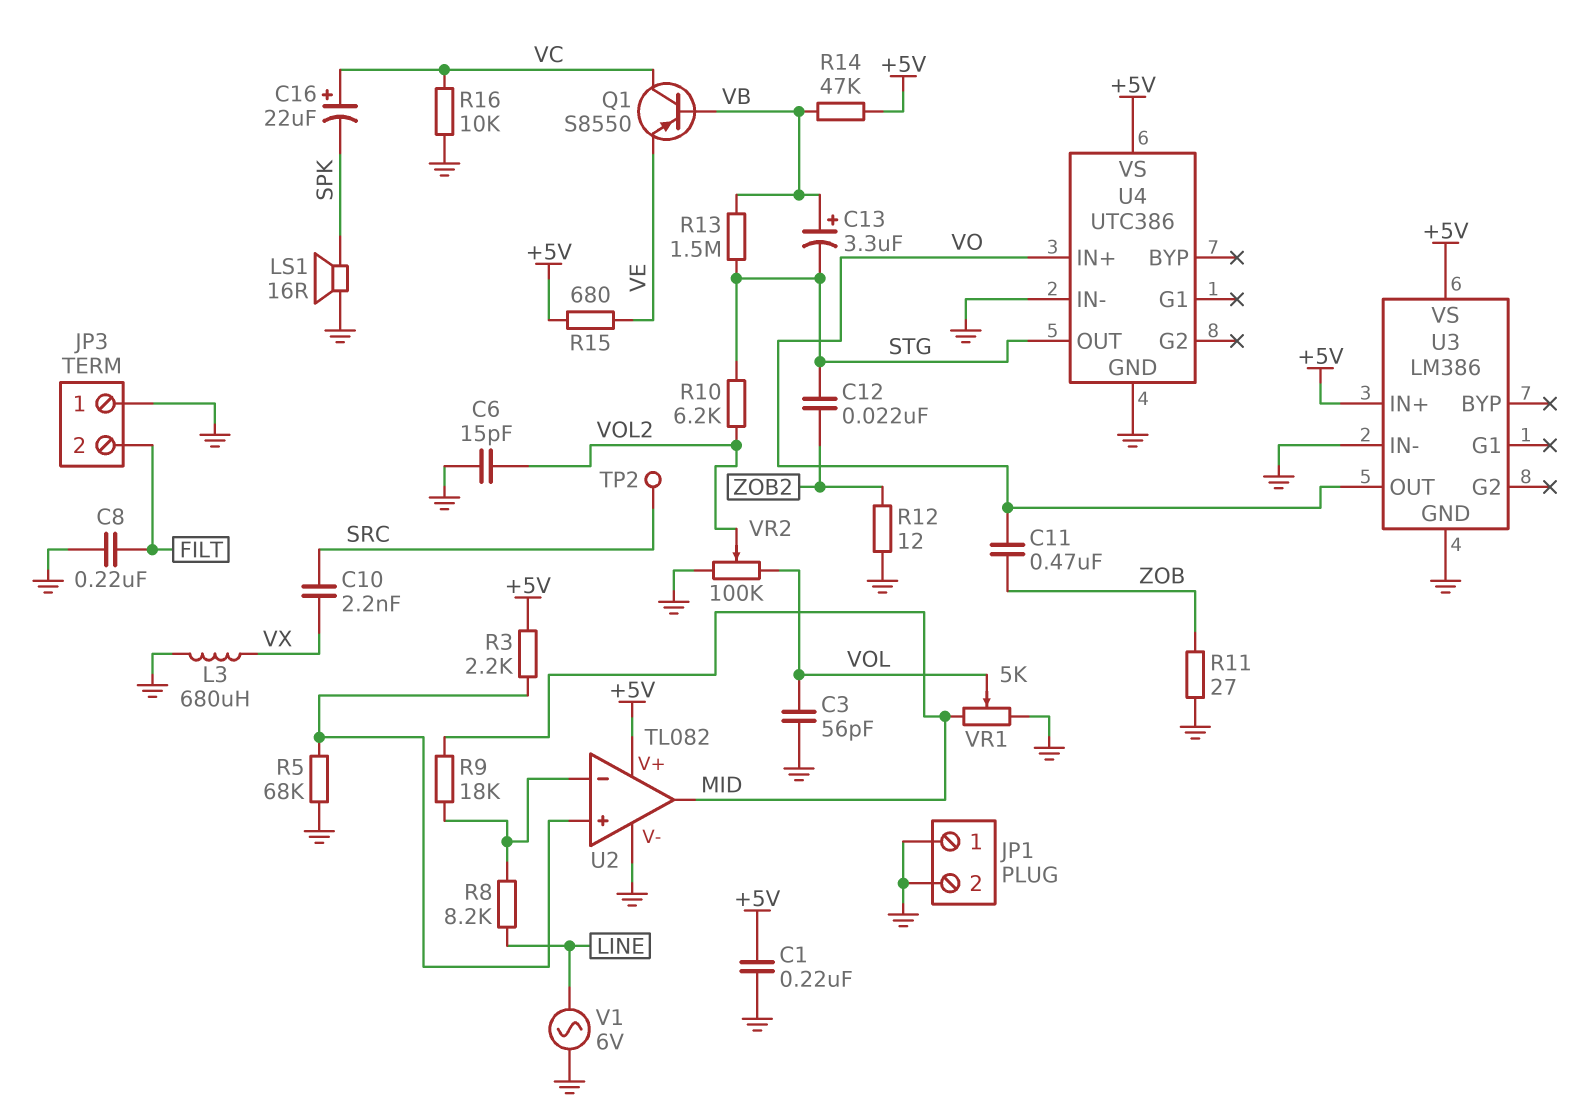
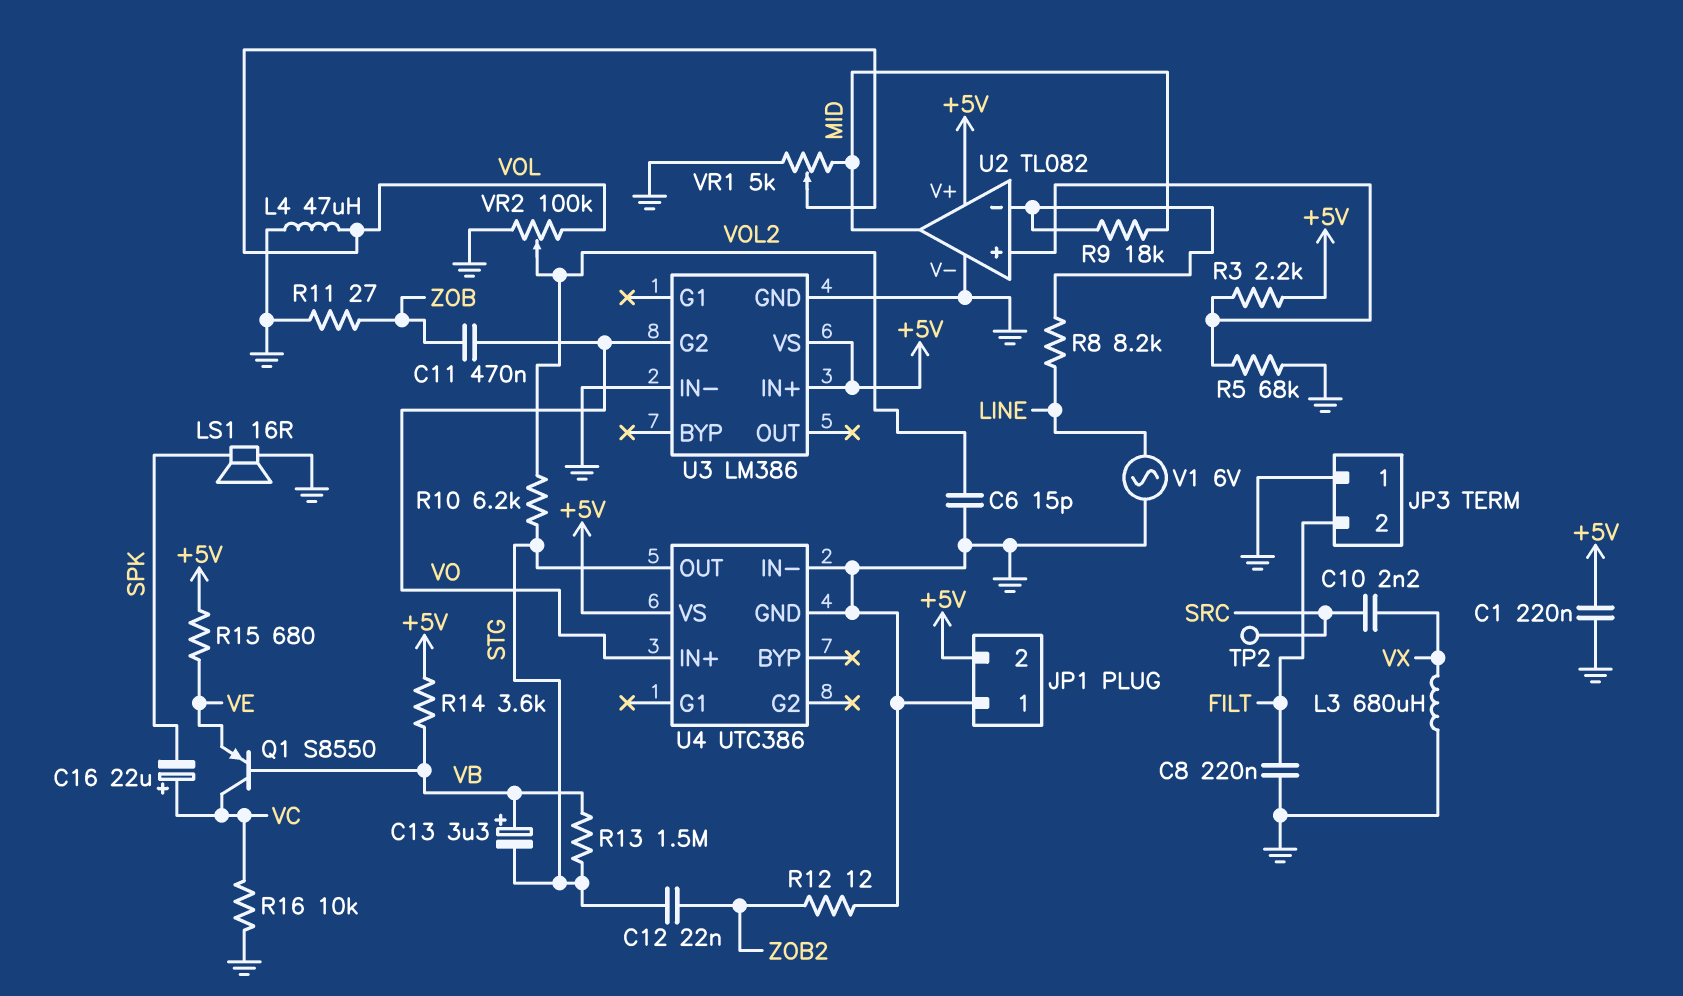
C3: 56pF (GND, VOL) -> none
JP1 pin 2: GND -> +5V
L4: none -> 47uH (GND, VOL)
R14: 47k (+5V, VB) -> 3.6k (+5V, VB)
U3 pin G2: none -> VO
U3 pin OUT: VO -> none

